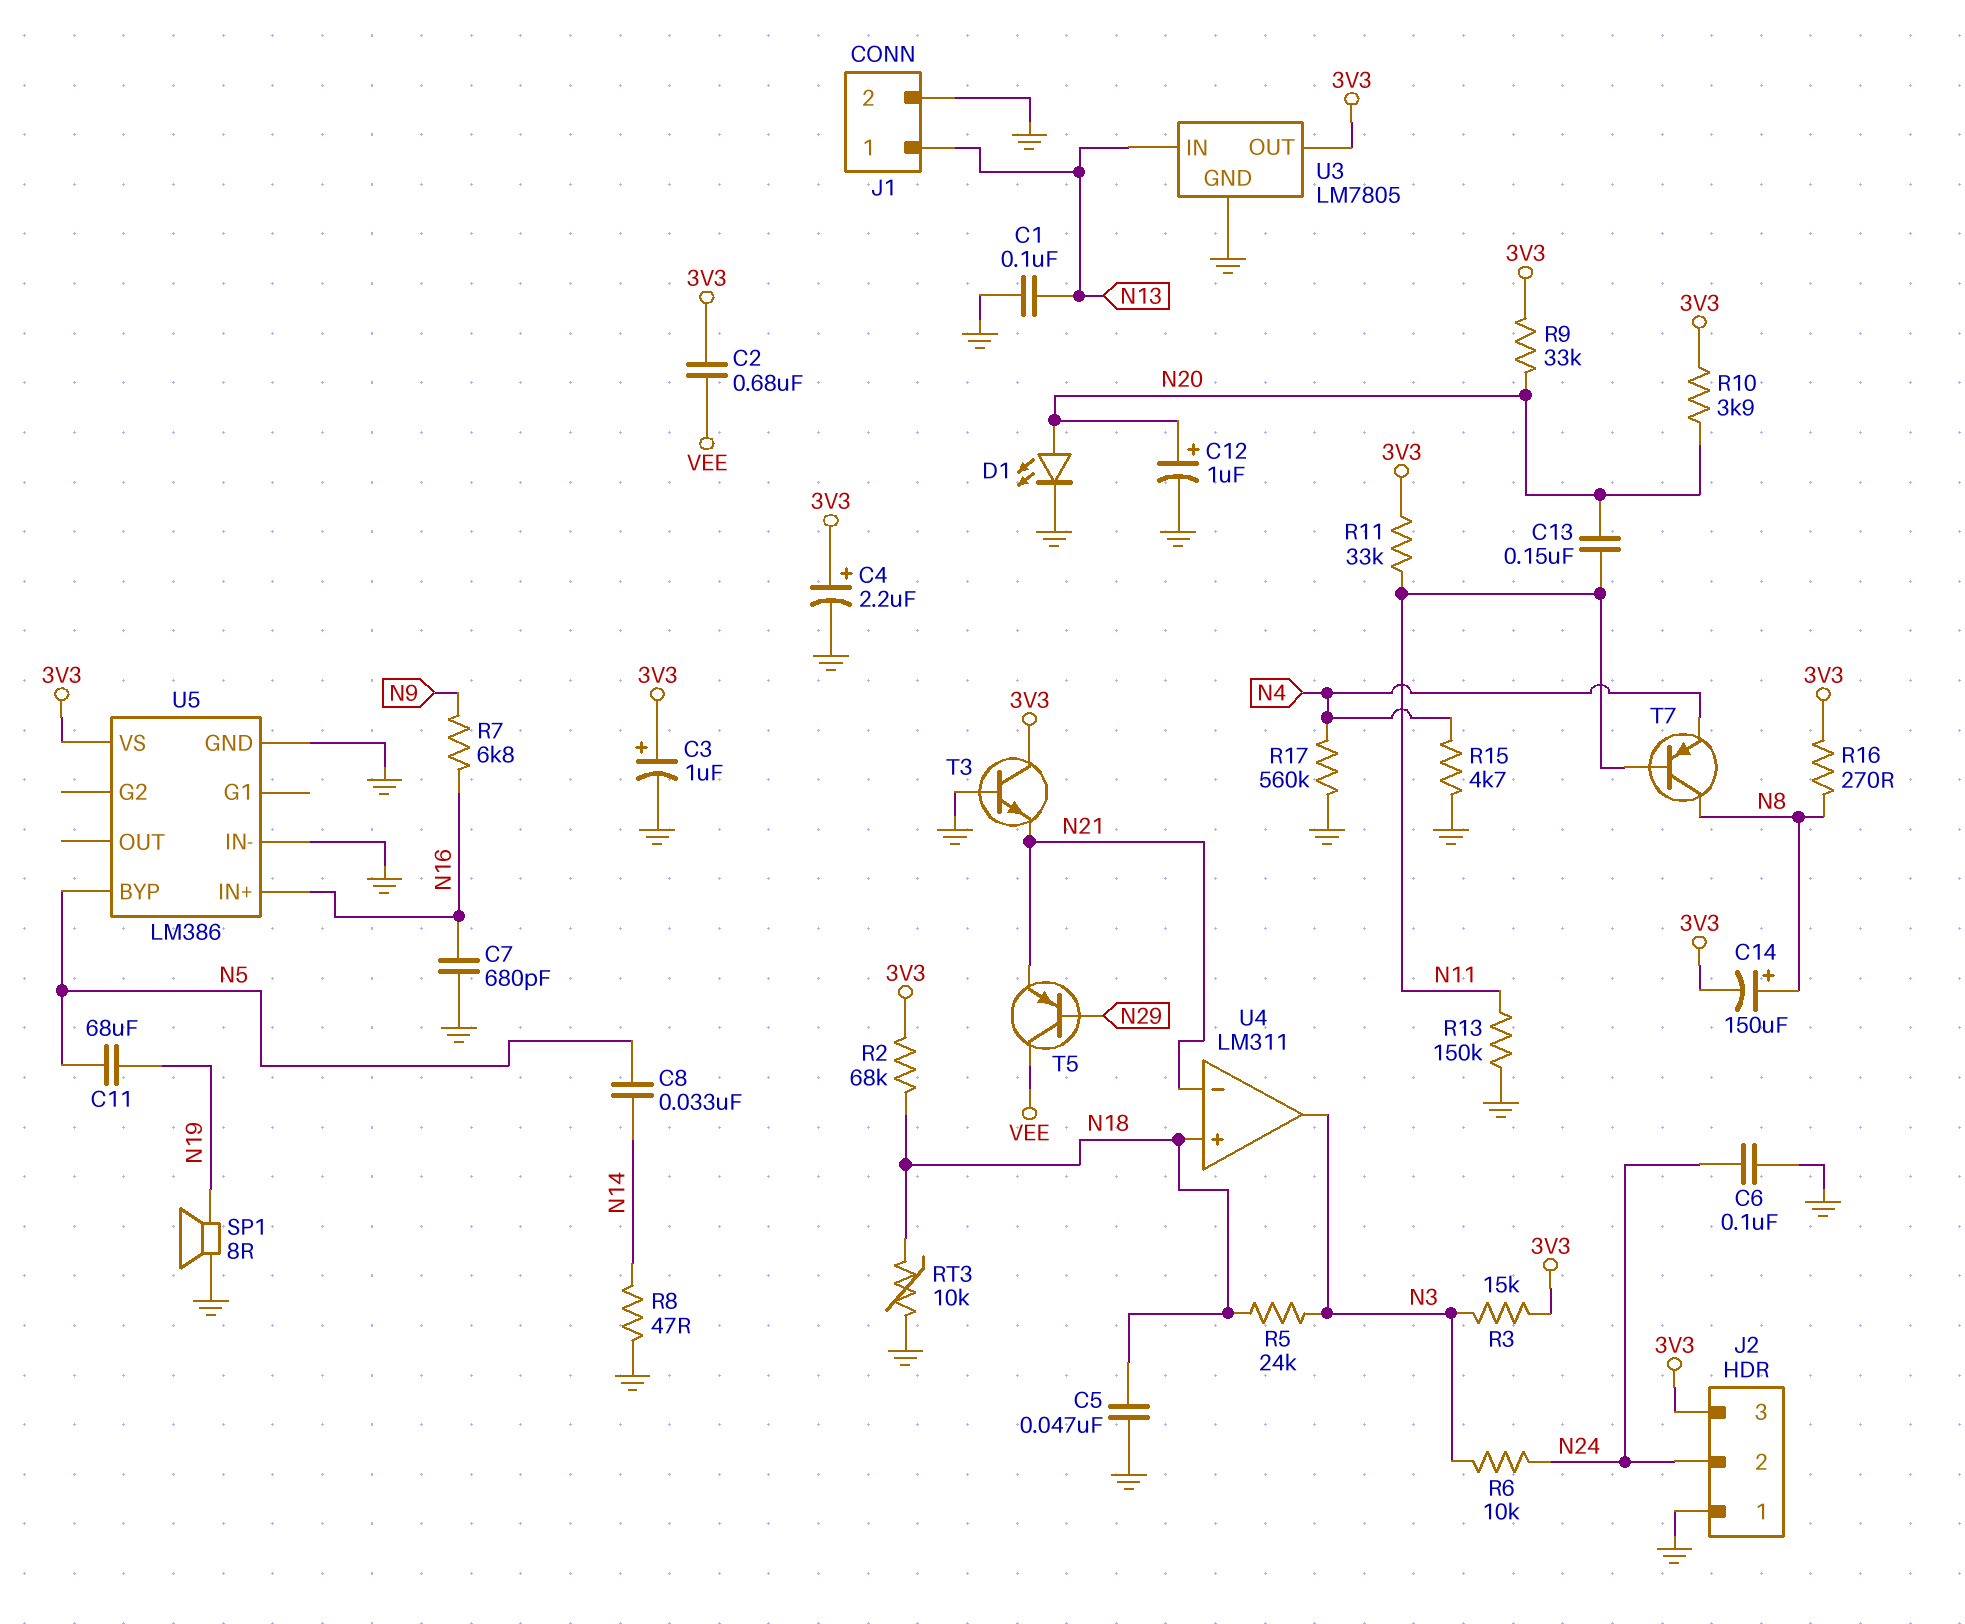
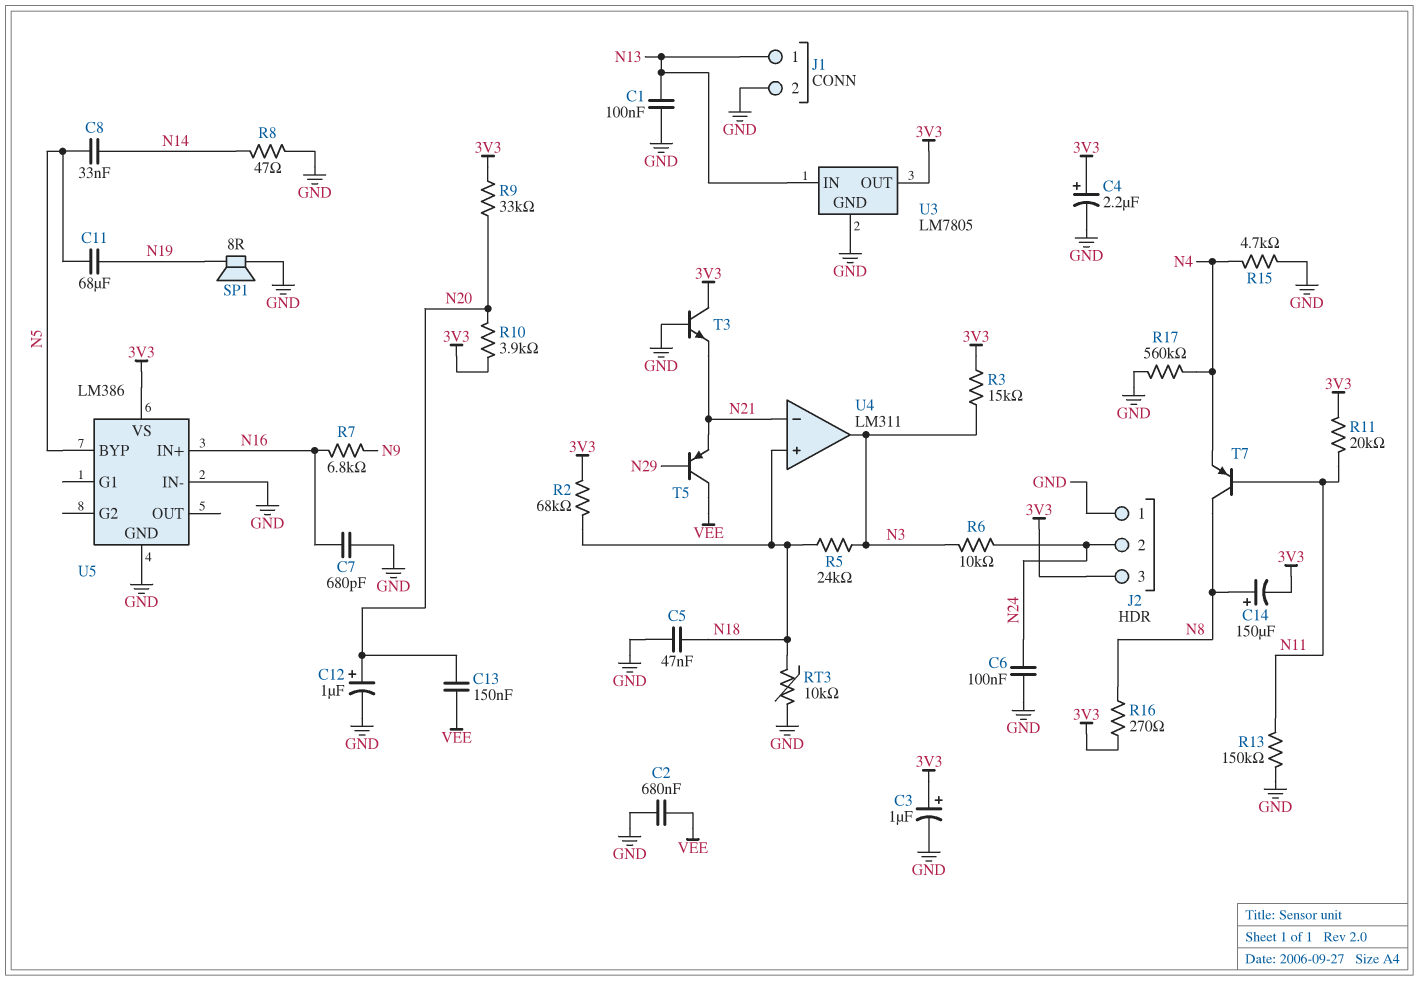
C2: 680nF (3V3, VEE) -> 680nF (GND, VEE)
C13: 150nF (N11, N20) -> 150nF (N20, VEE)
D1: LED (A N20, K GND) -> none
R11: 33k (3V3, N11) -> 20k (3V3, N11)

